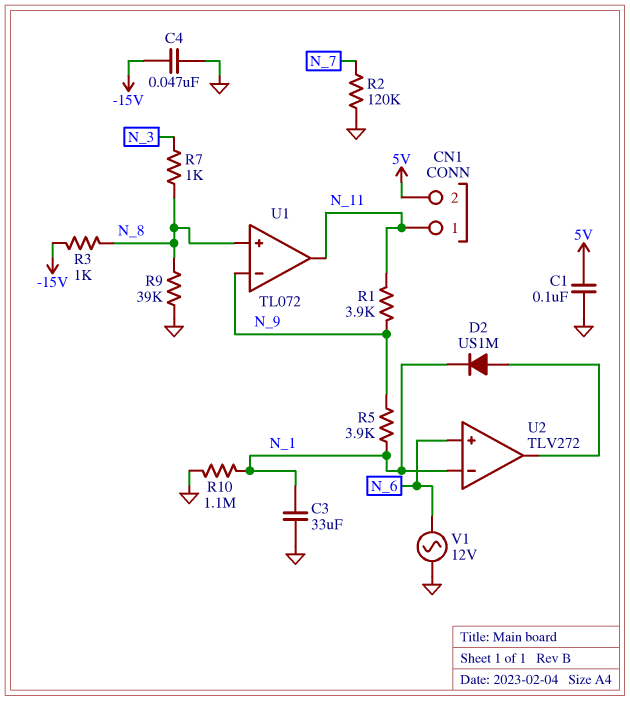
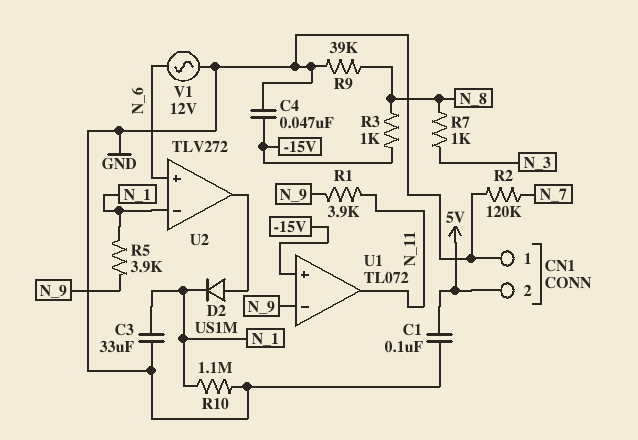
CN1 pin 1: N_11 -> GND
U1 pin in+: N_8 -> -15V

